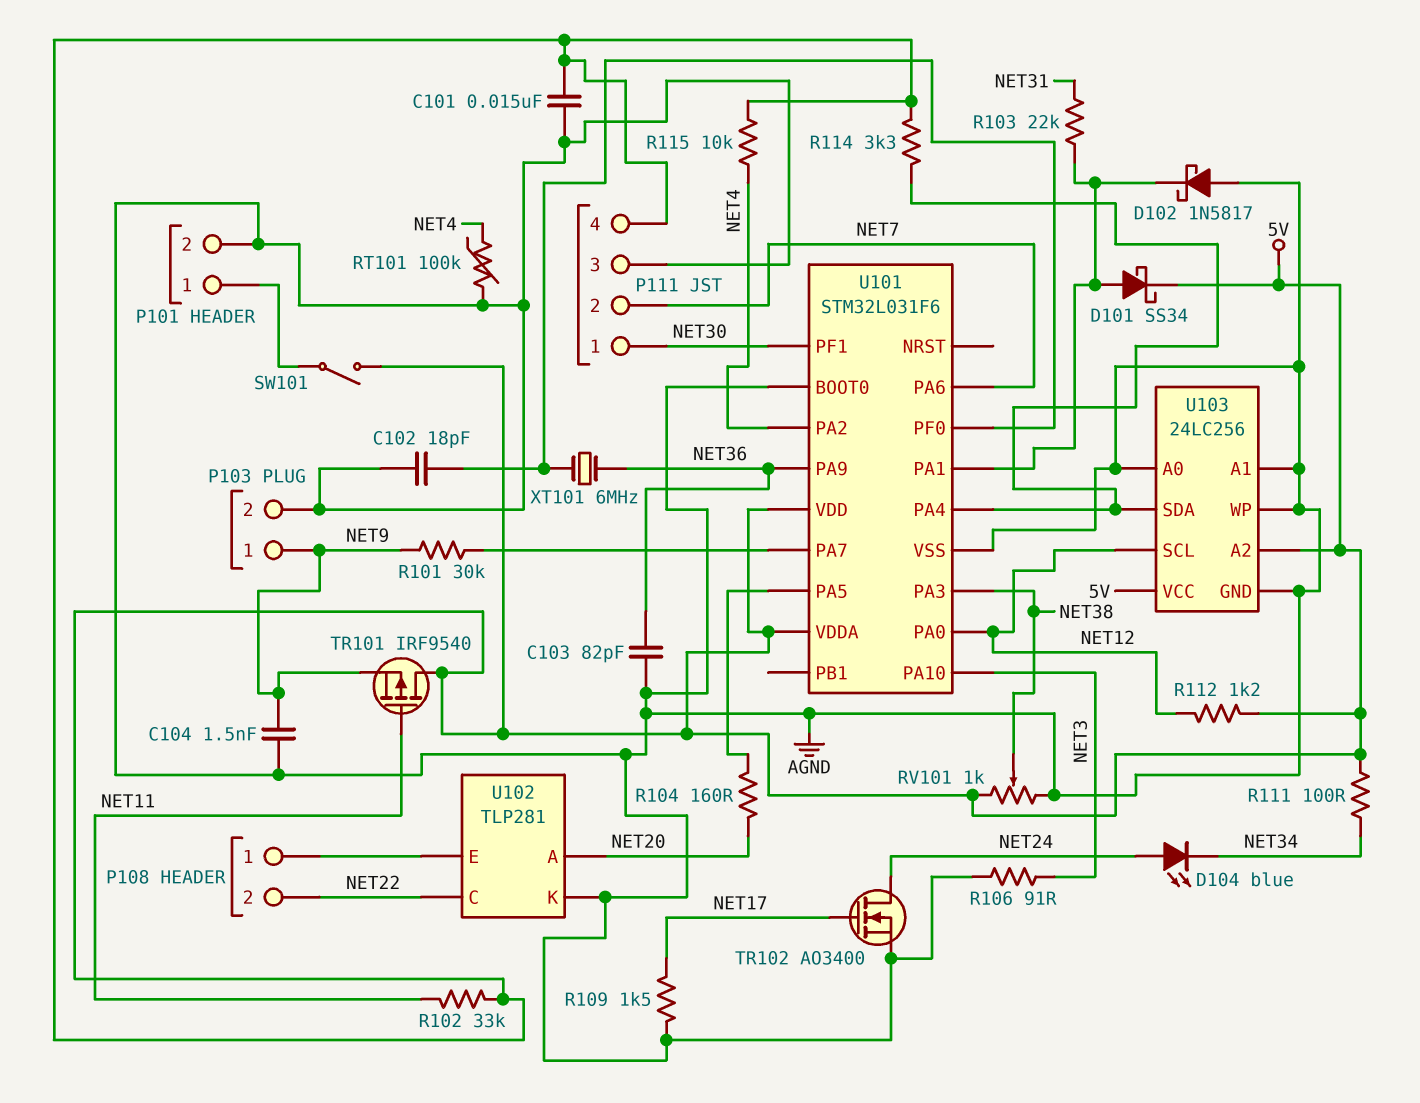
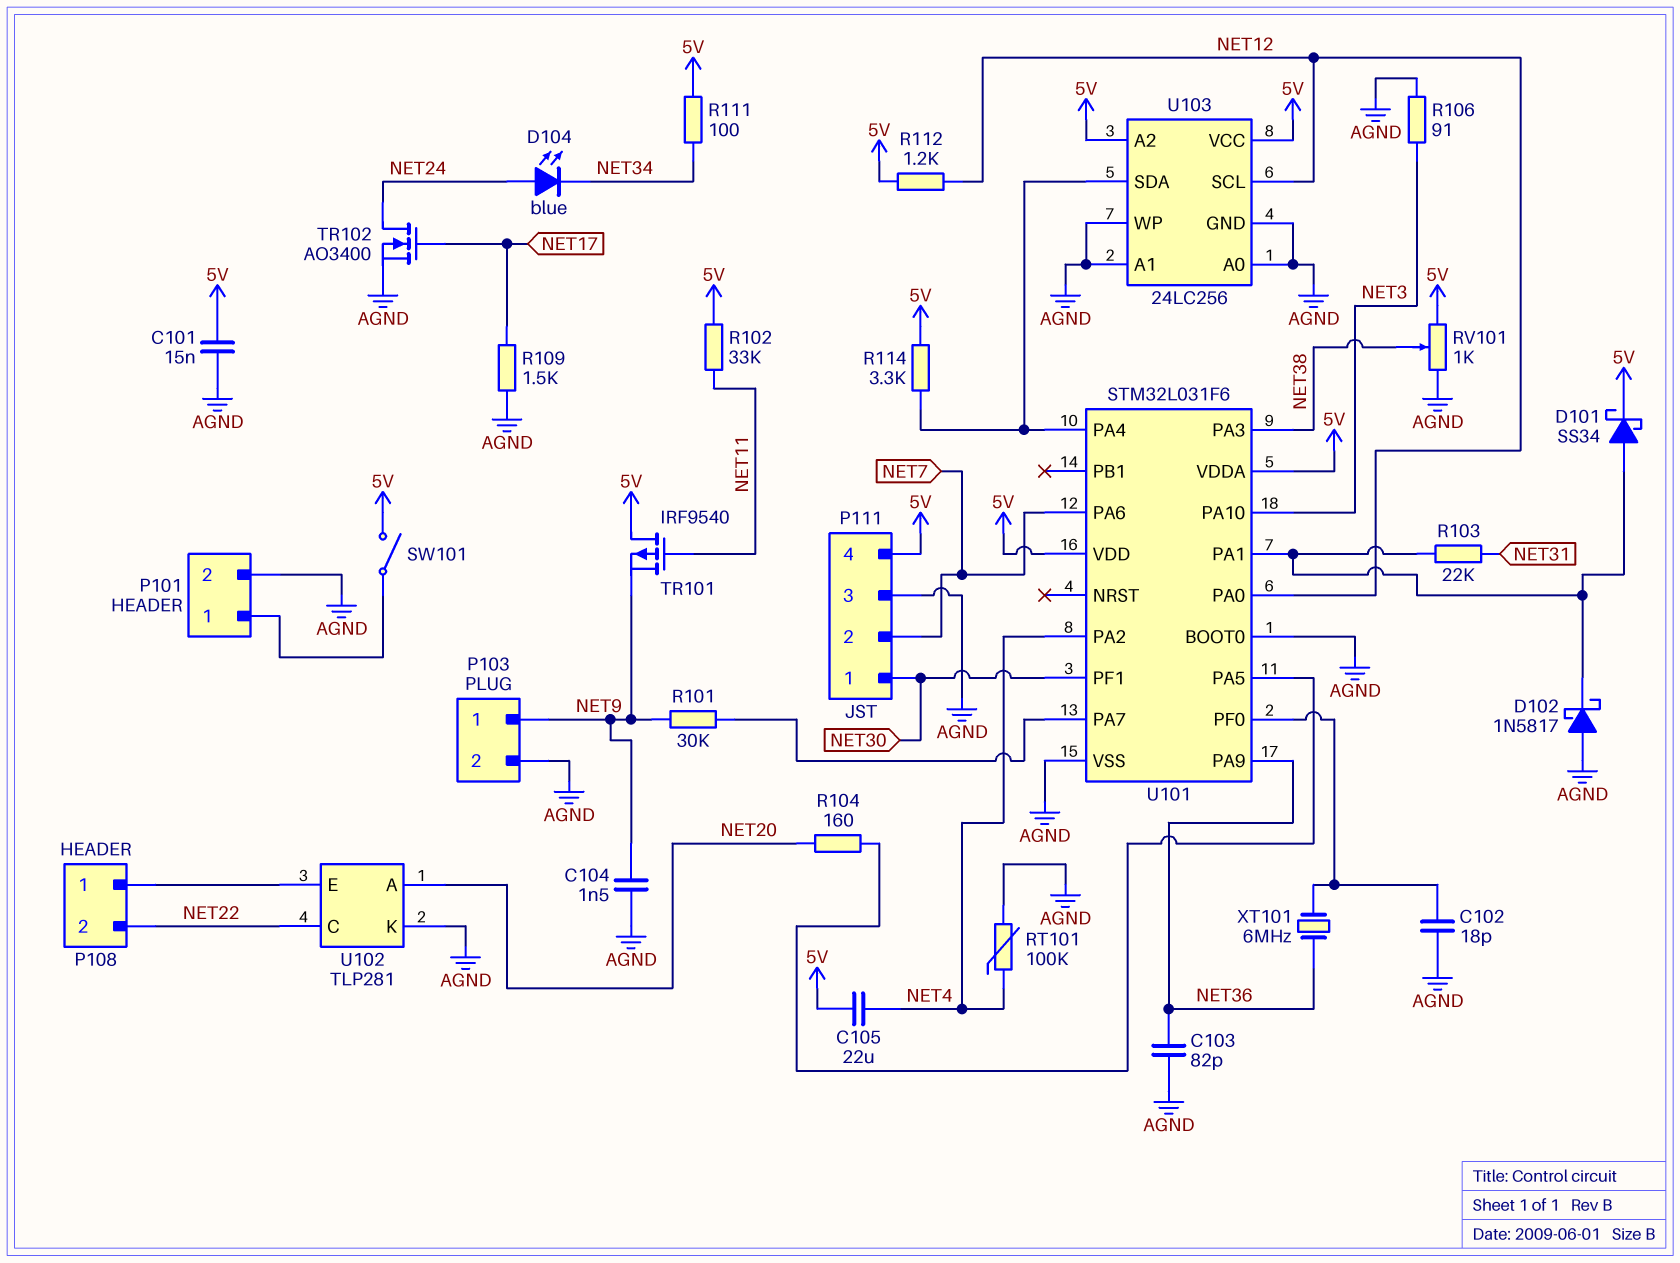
C105: none -> 22uF (5V, NET4)
R115: 10k (5V, NET4) -> none

